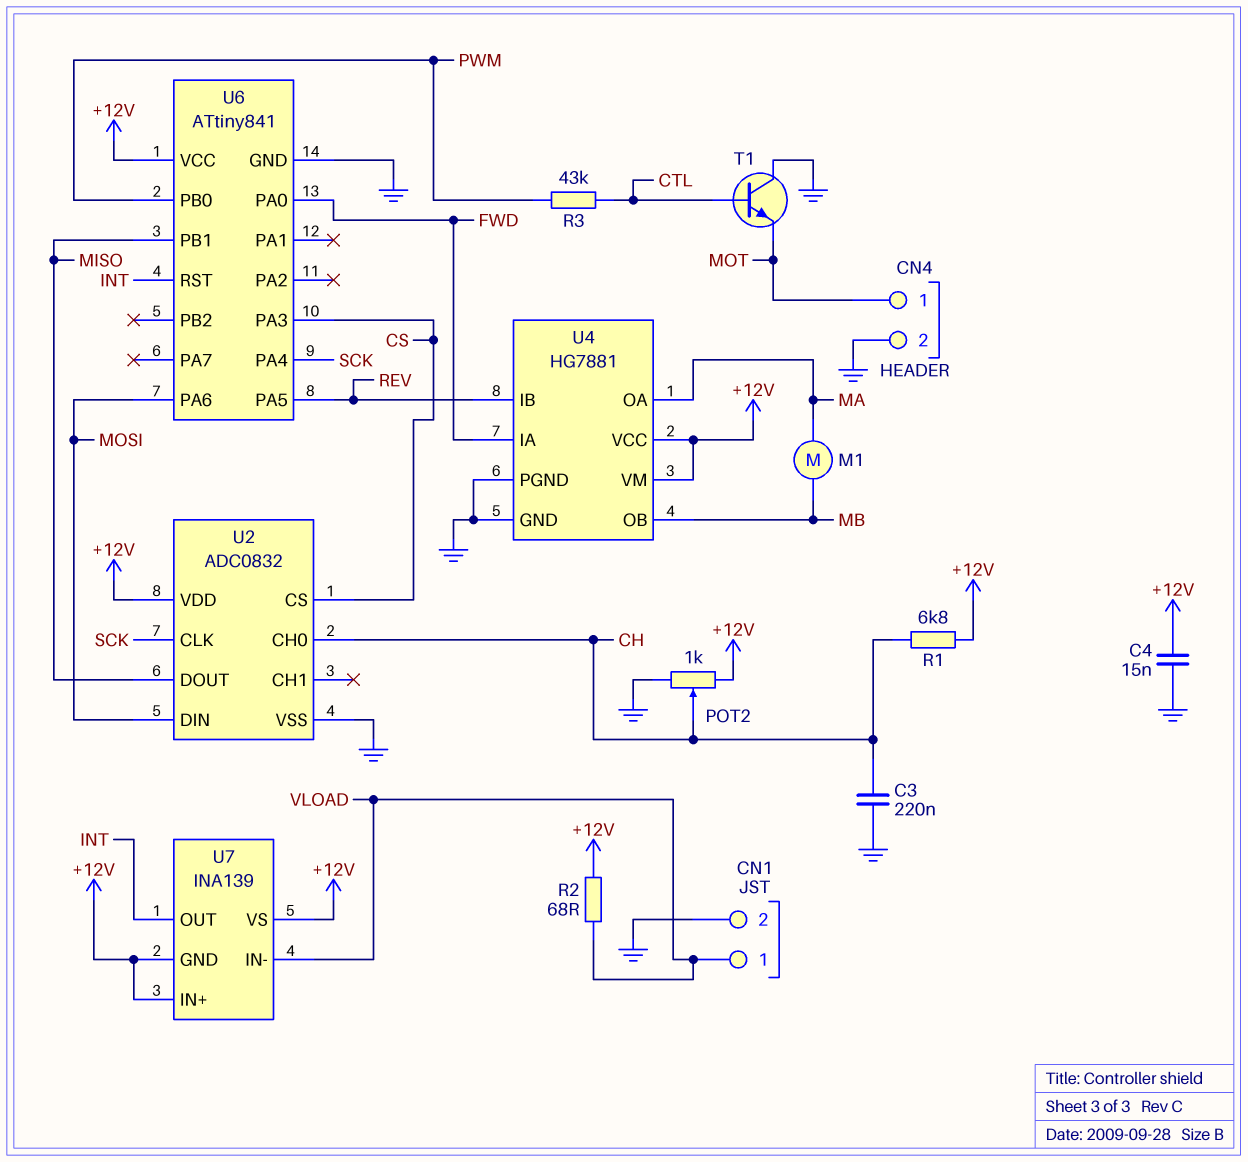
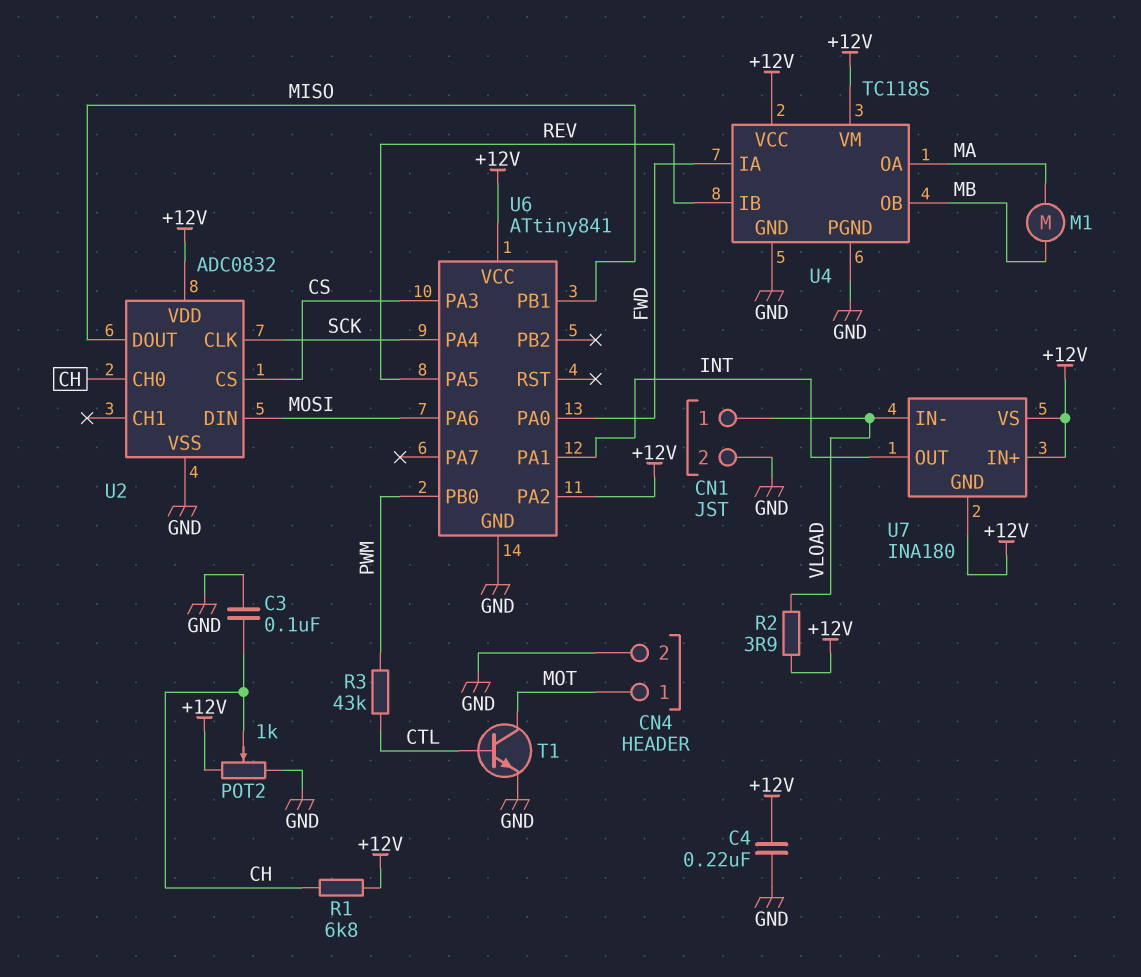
C3: 220nF (CH, GND) -> 100nF (CH, GND)
C4: 15nF (+12V, GND) -> 220nF (+12V, GND)
R2: 68 (+12V, VLOAD) -> 3.9 (+12V, VLOAD)
T1: NPN (B CTL, C GND, E MOT) -> NPN (B CTL, C MOT, E GND)
U4: HG7881 -> TC118S
U6 pin PA1: none -> INT
U6 pin PA2: none -> +12V
U6 pin RST: INT -> none
U7: INA139 -> INA180

